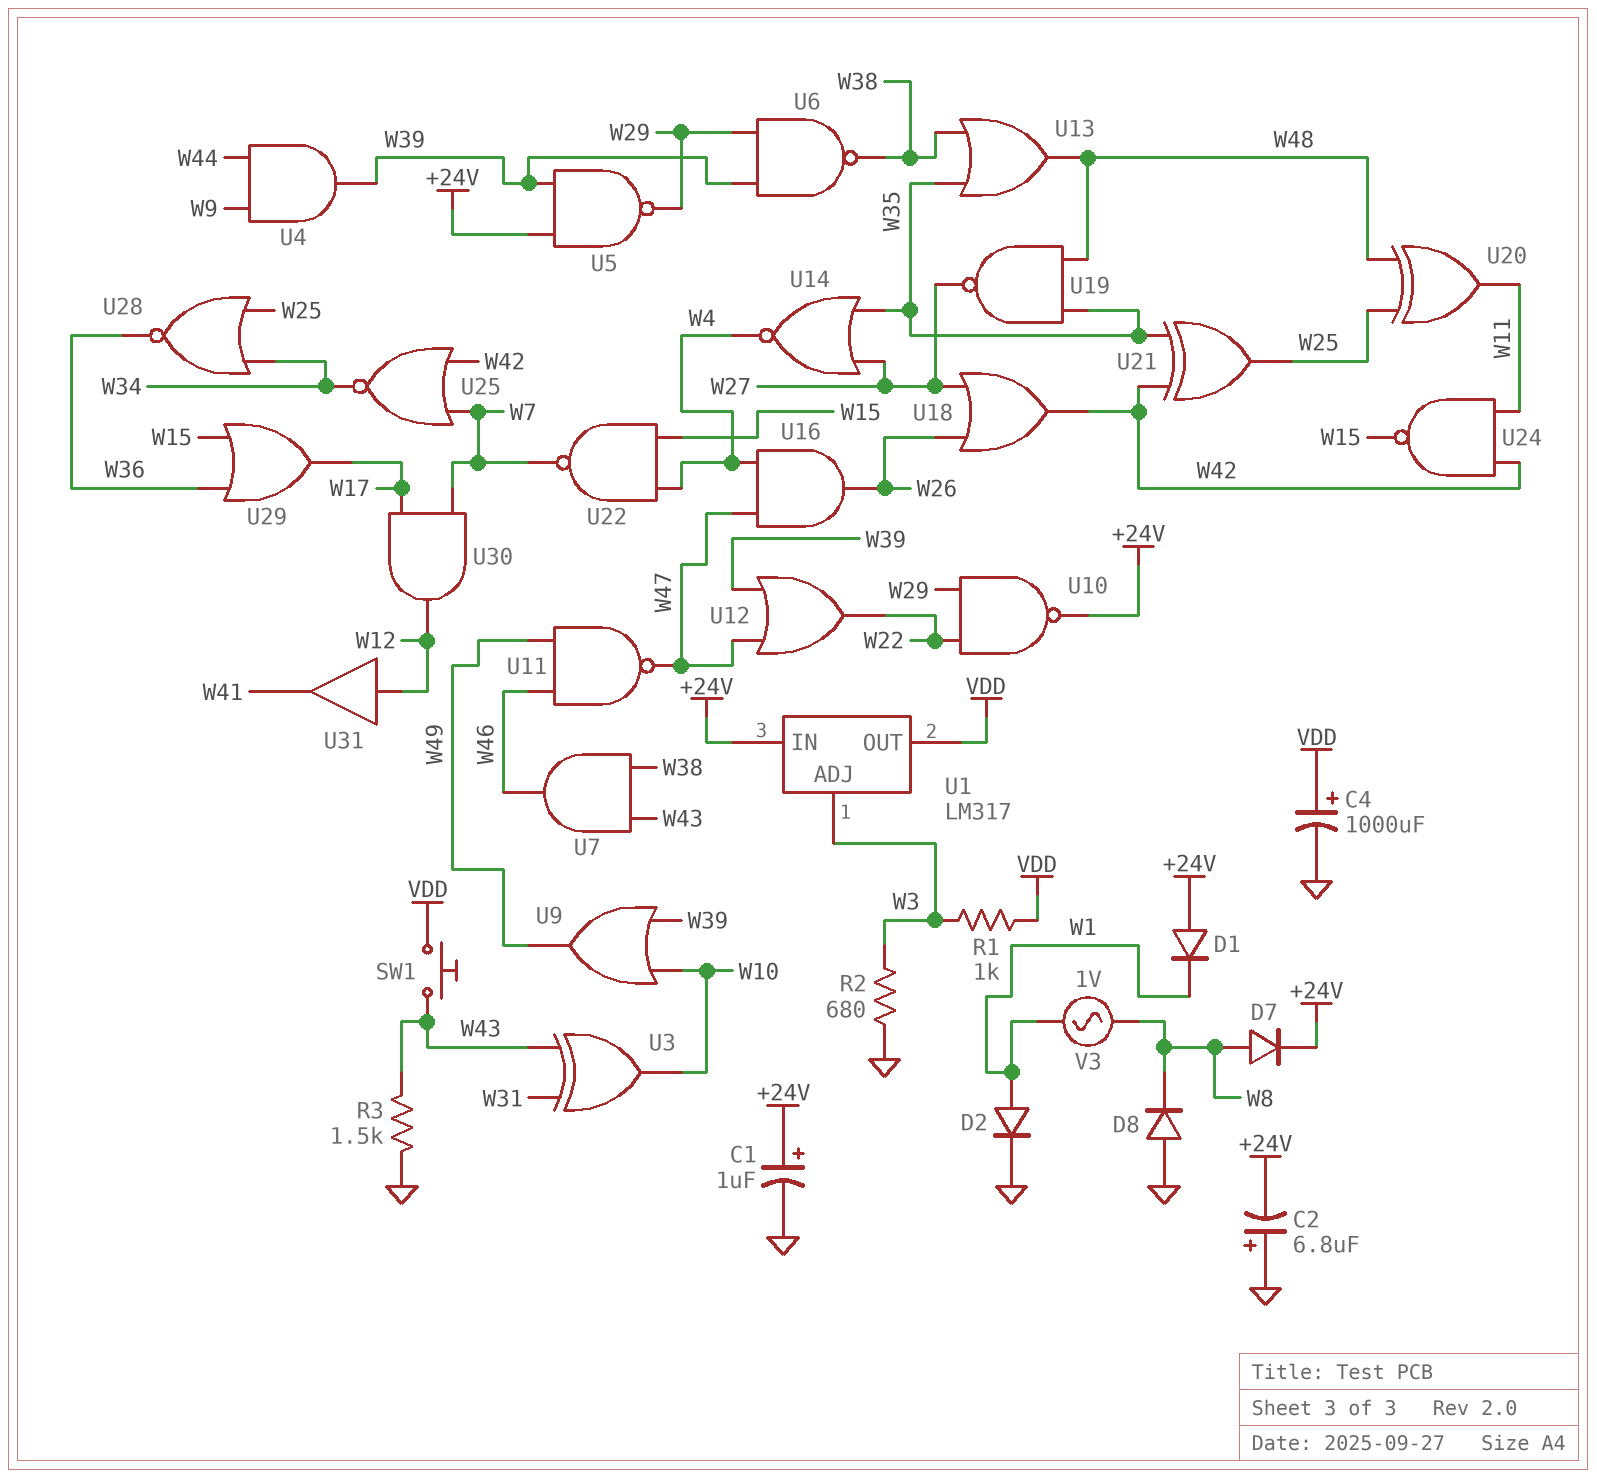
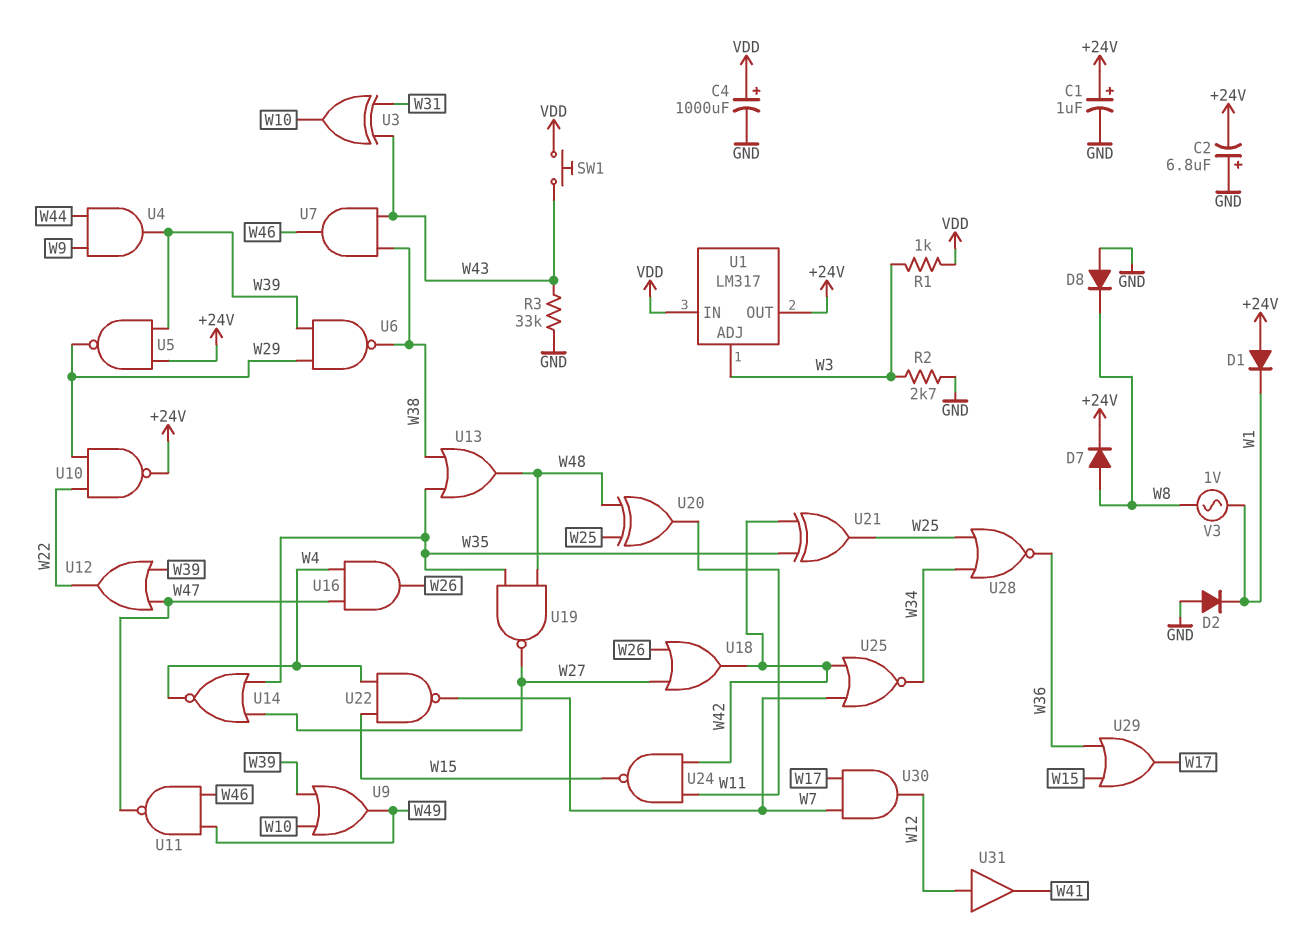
D2: diode (A W1, K GND) -> diode (A GND, K W1)
R2: 680 (GND, W3) -> 2.7k (GND, W3)
R3: 1.5k (GND, W43) -> 33k (GND, W43)
U1 pin IN: +24V -> VDD
U1 pin OUT: VDD -> +24V

